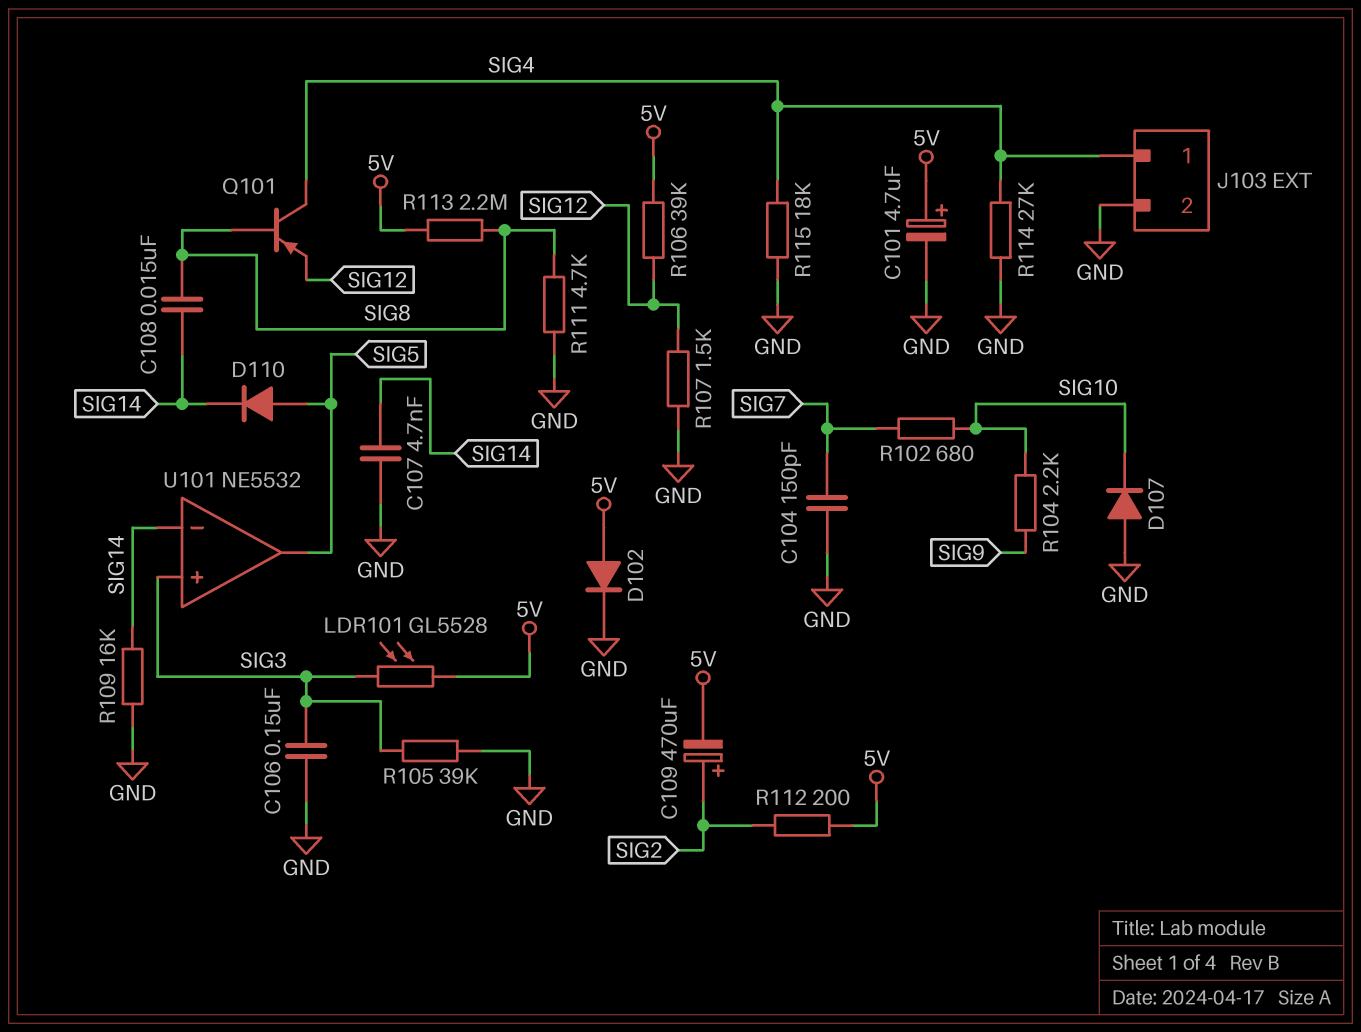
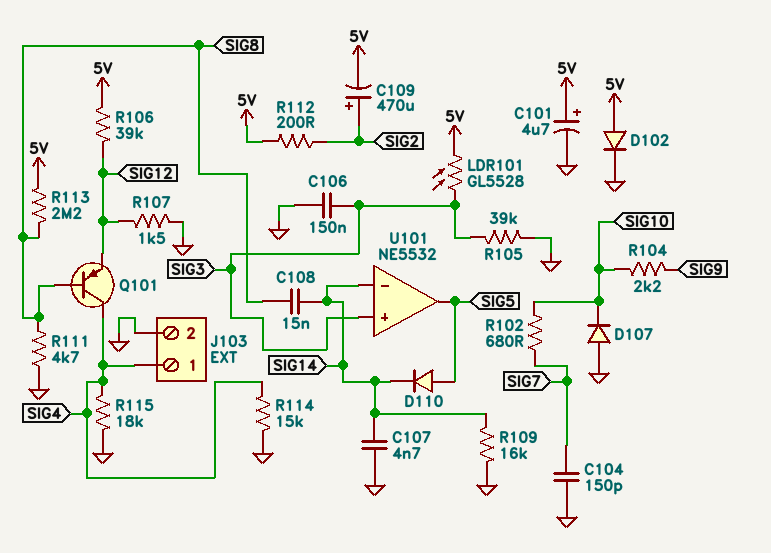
R114: 27k (GND, SIG4) -> 15k (GND, SIG4)

